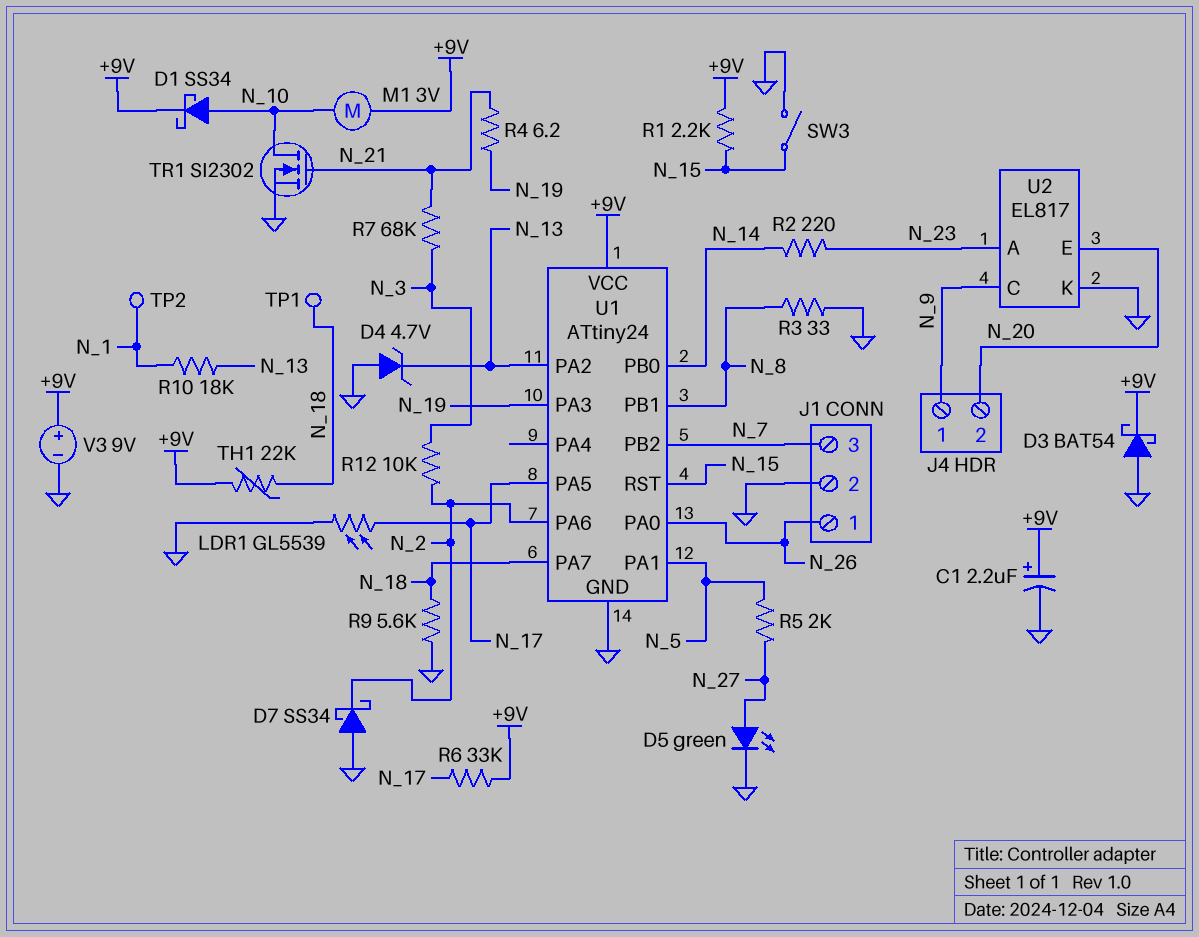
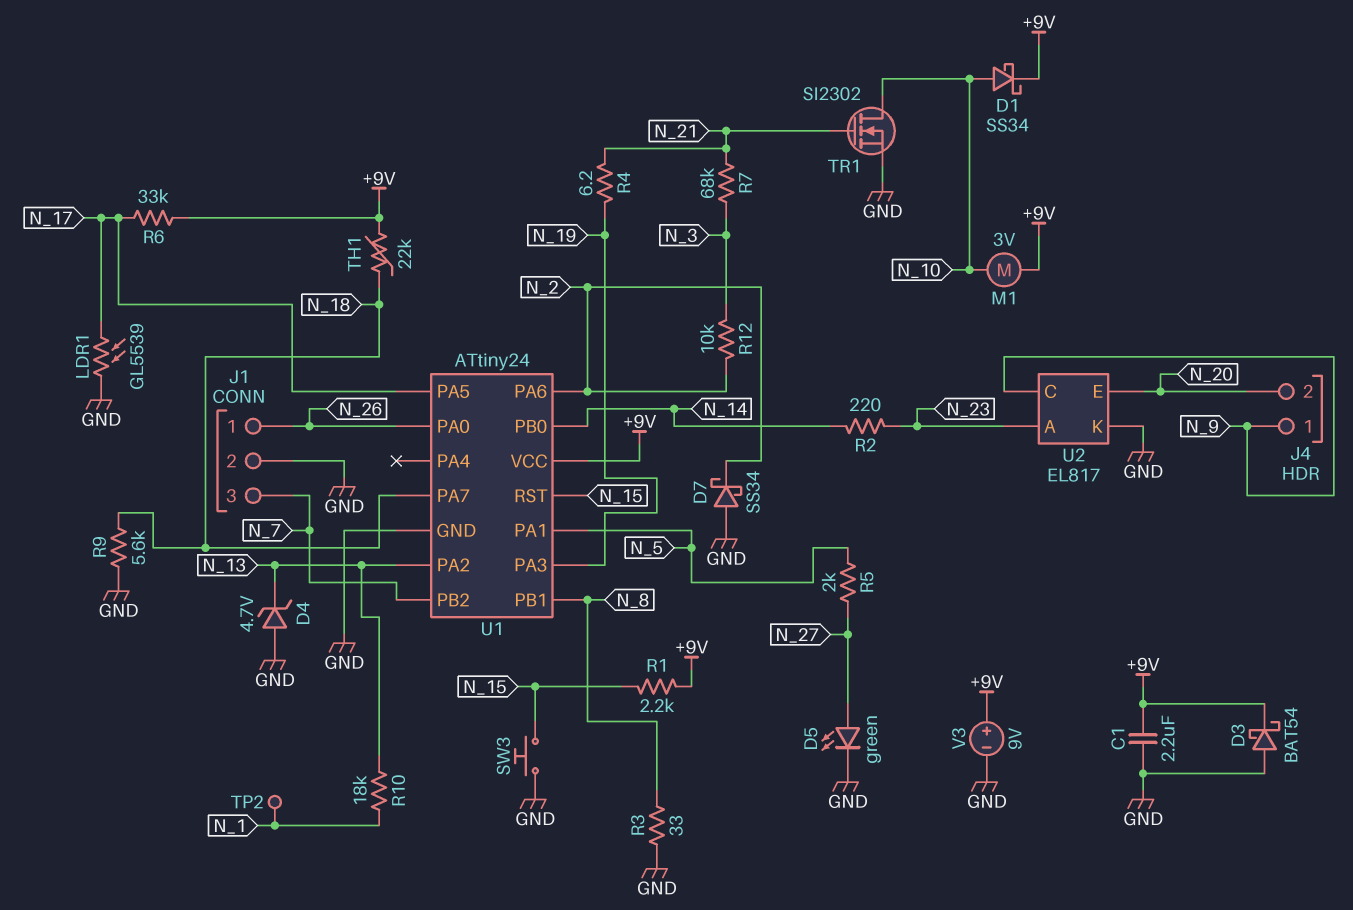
C1: 2.2uF (plus +9V, minus GND) -> 2.2uF (+9V, GND)
SW3: switch (GND, N_15) -> button (GND, N_15)
TP1: test point (N_18) -> none

